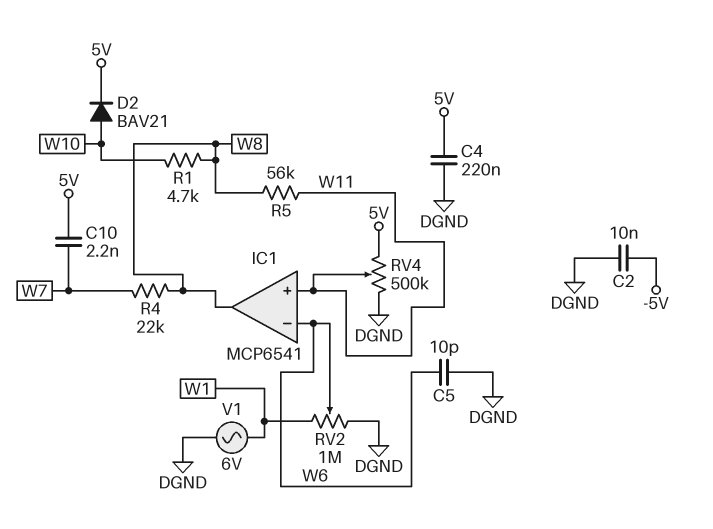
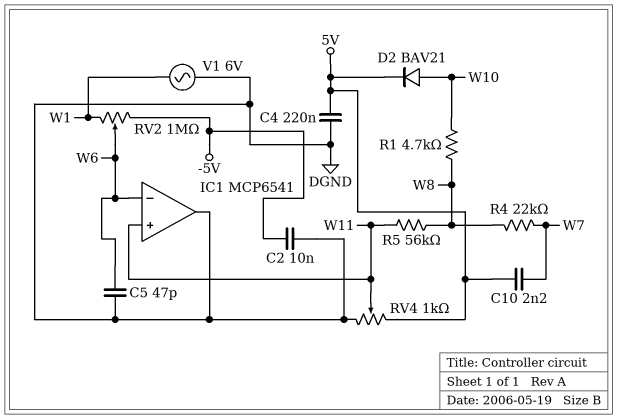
C5: 10pF (DGND, W6) -> 47pF (DGND, W6)
IC1 pin out: W8 -> DGND
RV2: 1M (DGND, W1, wiper W6) -> 1M (-5V, W1, wiper W6)
RV4: 500k (5V, DGND, wiper W11) -> 1k (5V, DGND, wiper W11)

